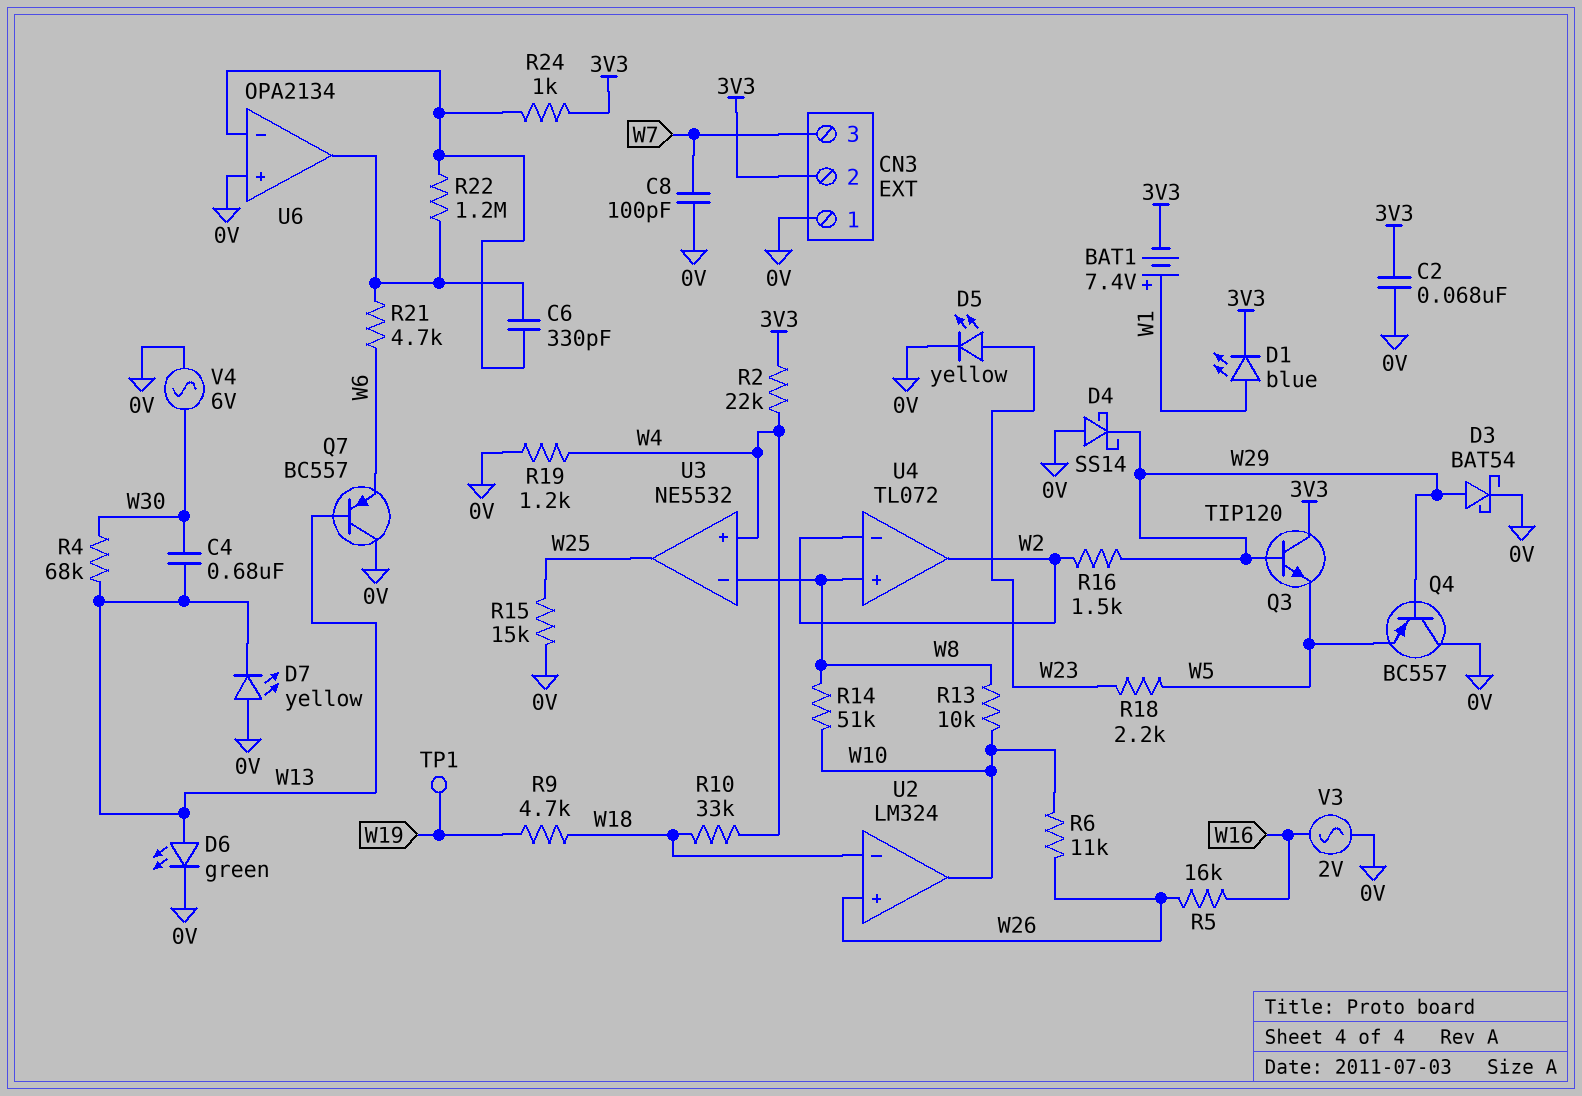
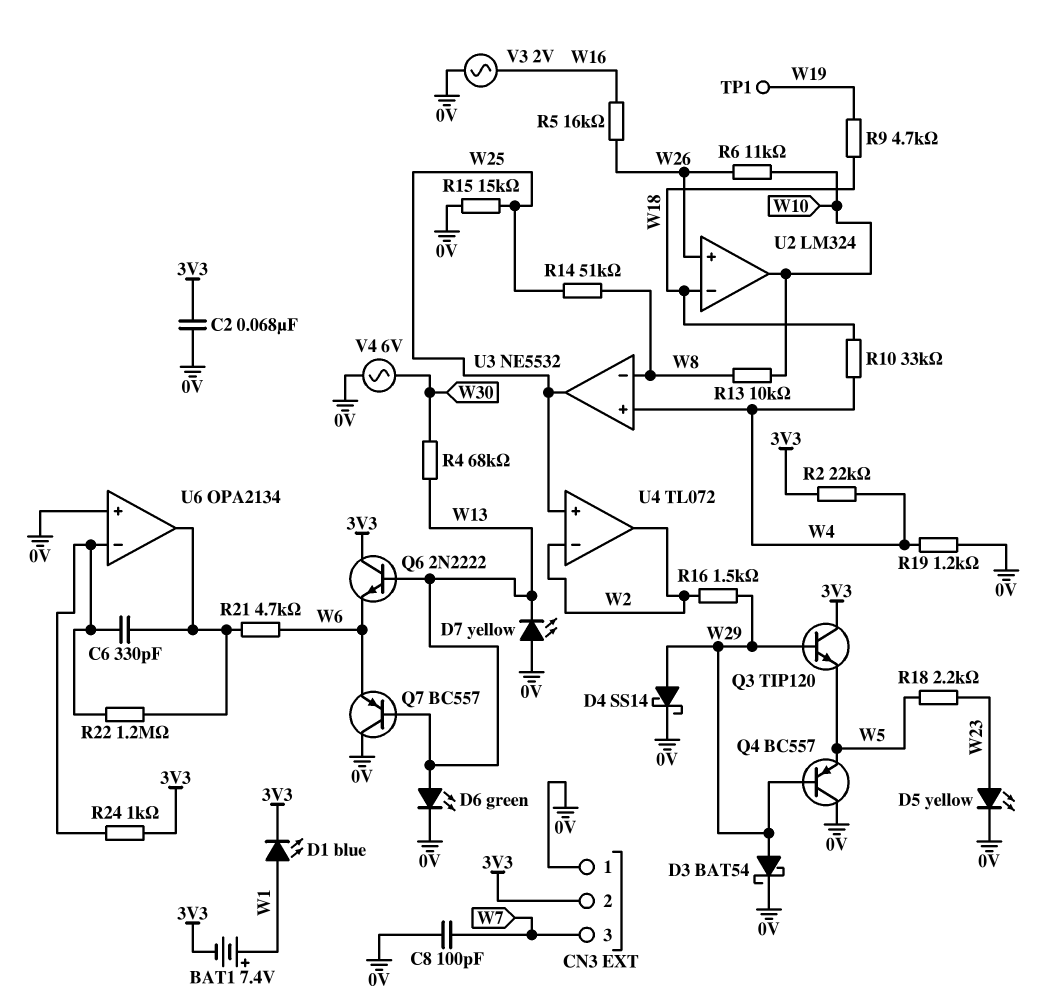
C4: 680nF (W13, W30) -> none
D4: schottky SS14 (A 0V, K W29) -> schottky SS14 (A W29, K 0V)
Q6: none -> NPN 2N2222 (B W13, C 3V3, E W6)
R14: 51k (W8, W10) -> 51k (W8, W25)
U4 pin in+: W8 -> W25

